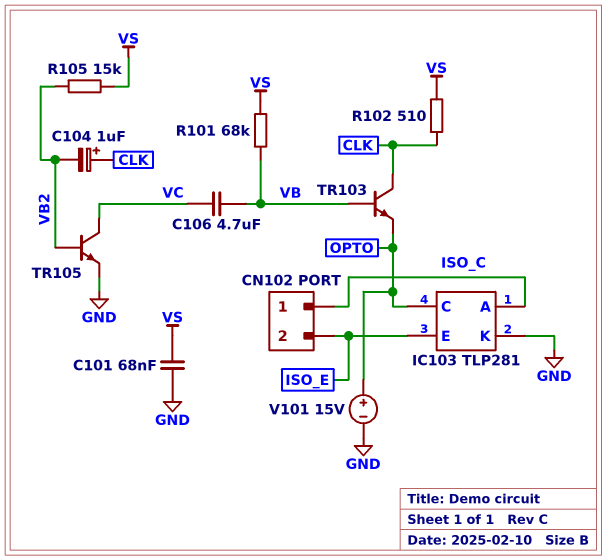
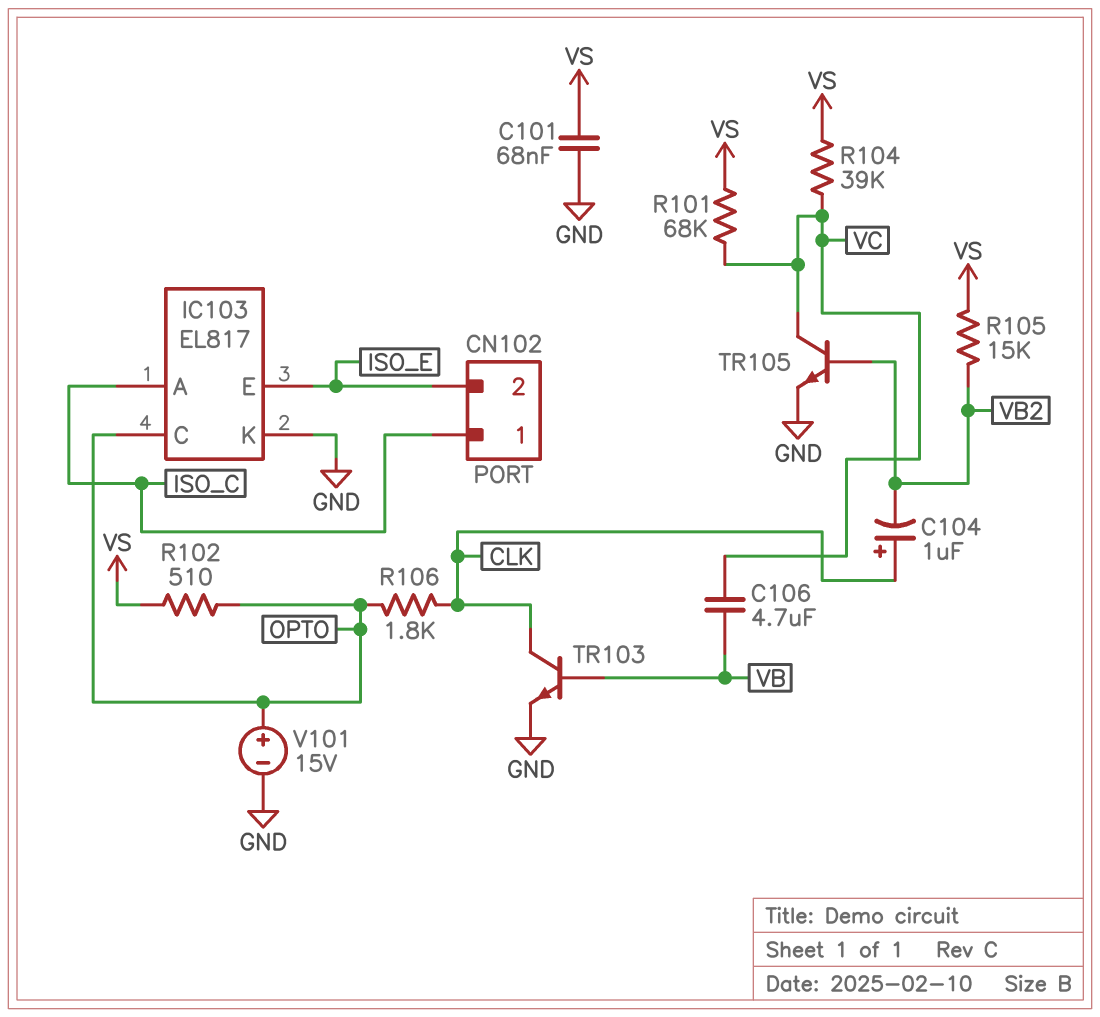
IC103: TLP281 -> EL817
R101: 68k (VB, VS) -> 68k (VC, VS)
R102: 510 (CLK, VS) -> 510 (OPTO, VS)
R104: none -> 39k (VC, VS)
R106: none -> 1.8k (CLK, OPTO)
TR103: NPN (B VB, C CLK, E OPTO) -> NPN (B VB, C CLK, E GND)

